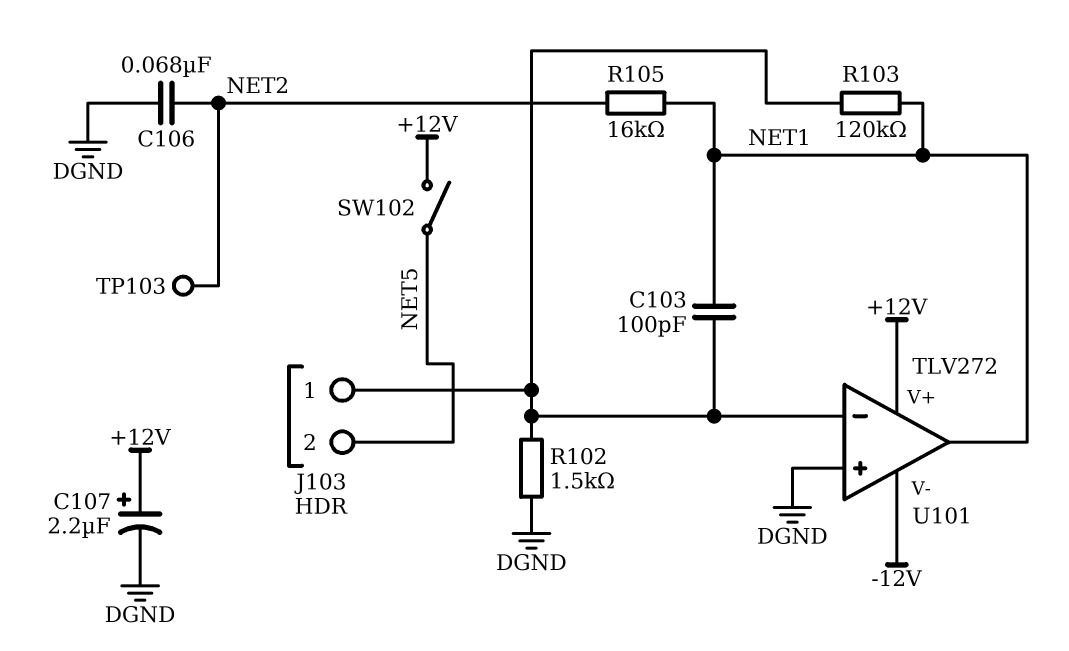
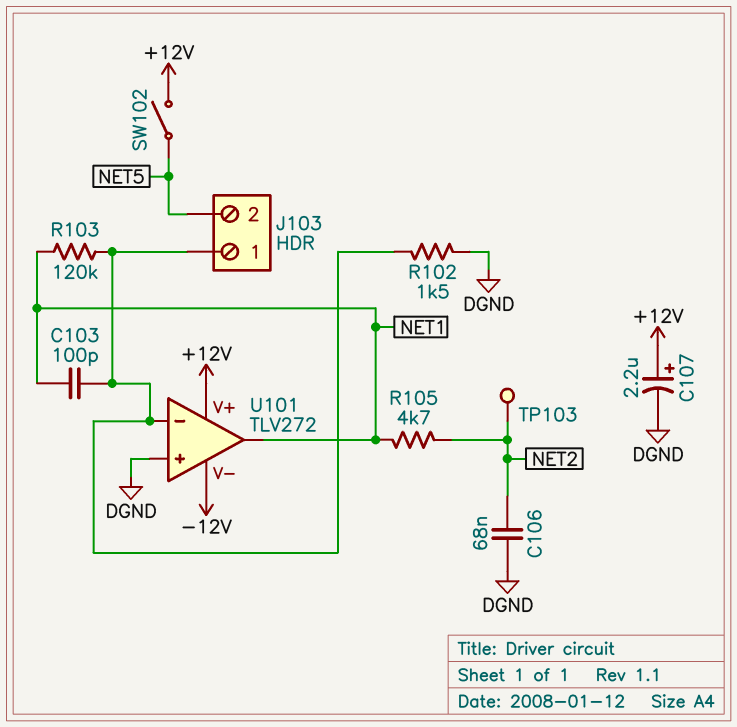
R105: 16k (NET1, NET2) -> 4.7k (NET1, NET2)

